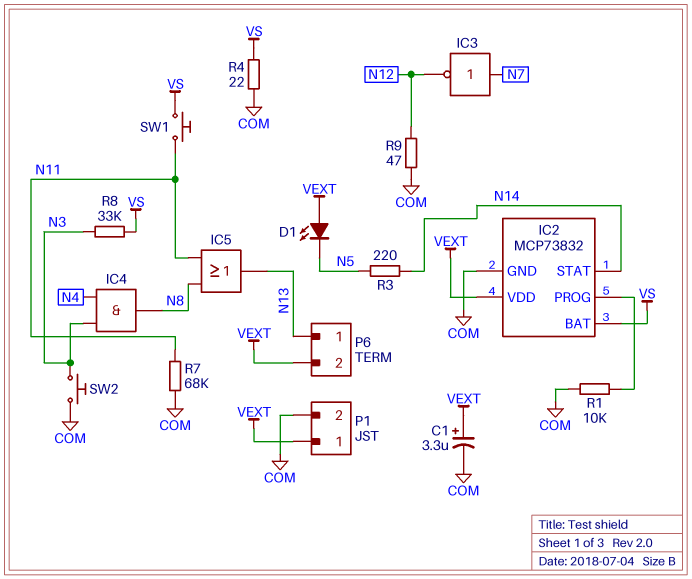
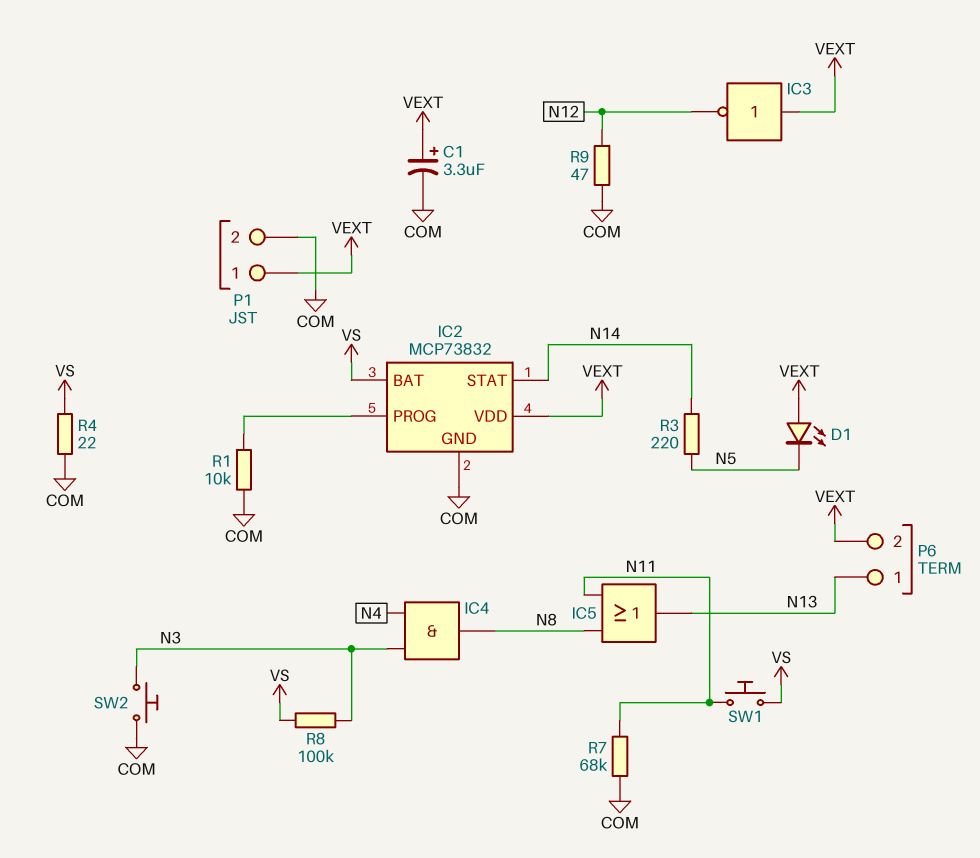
IC3: NOT (in N7, out N12) -> NOT (in VEXT, out N12)
R8: 33k (N3, VS) -> 100k (N3, VS)

